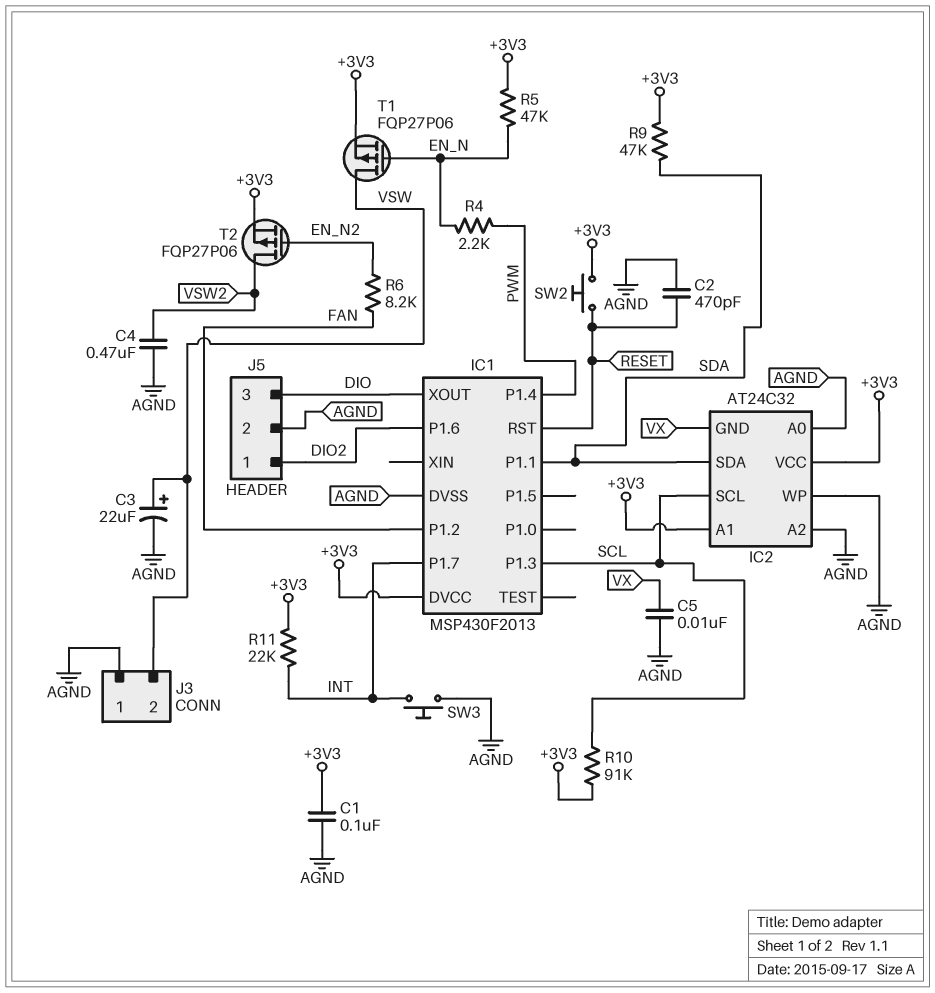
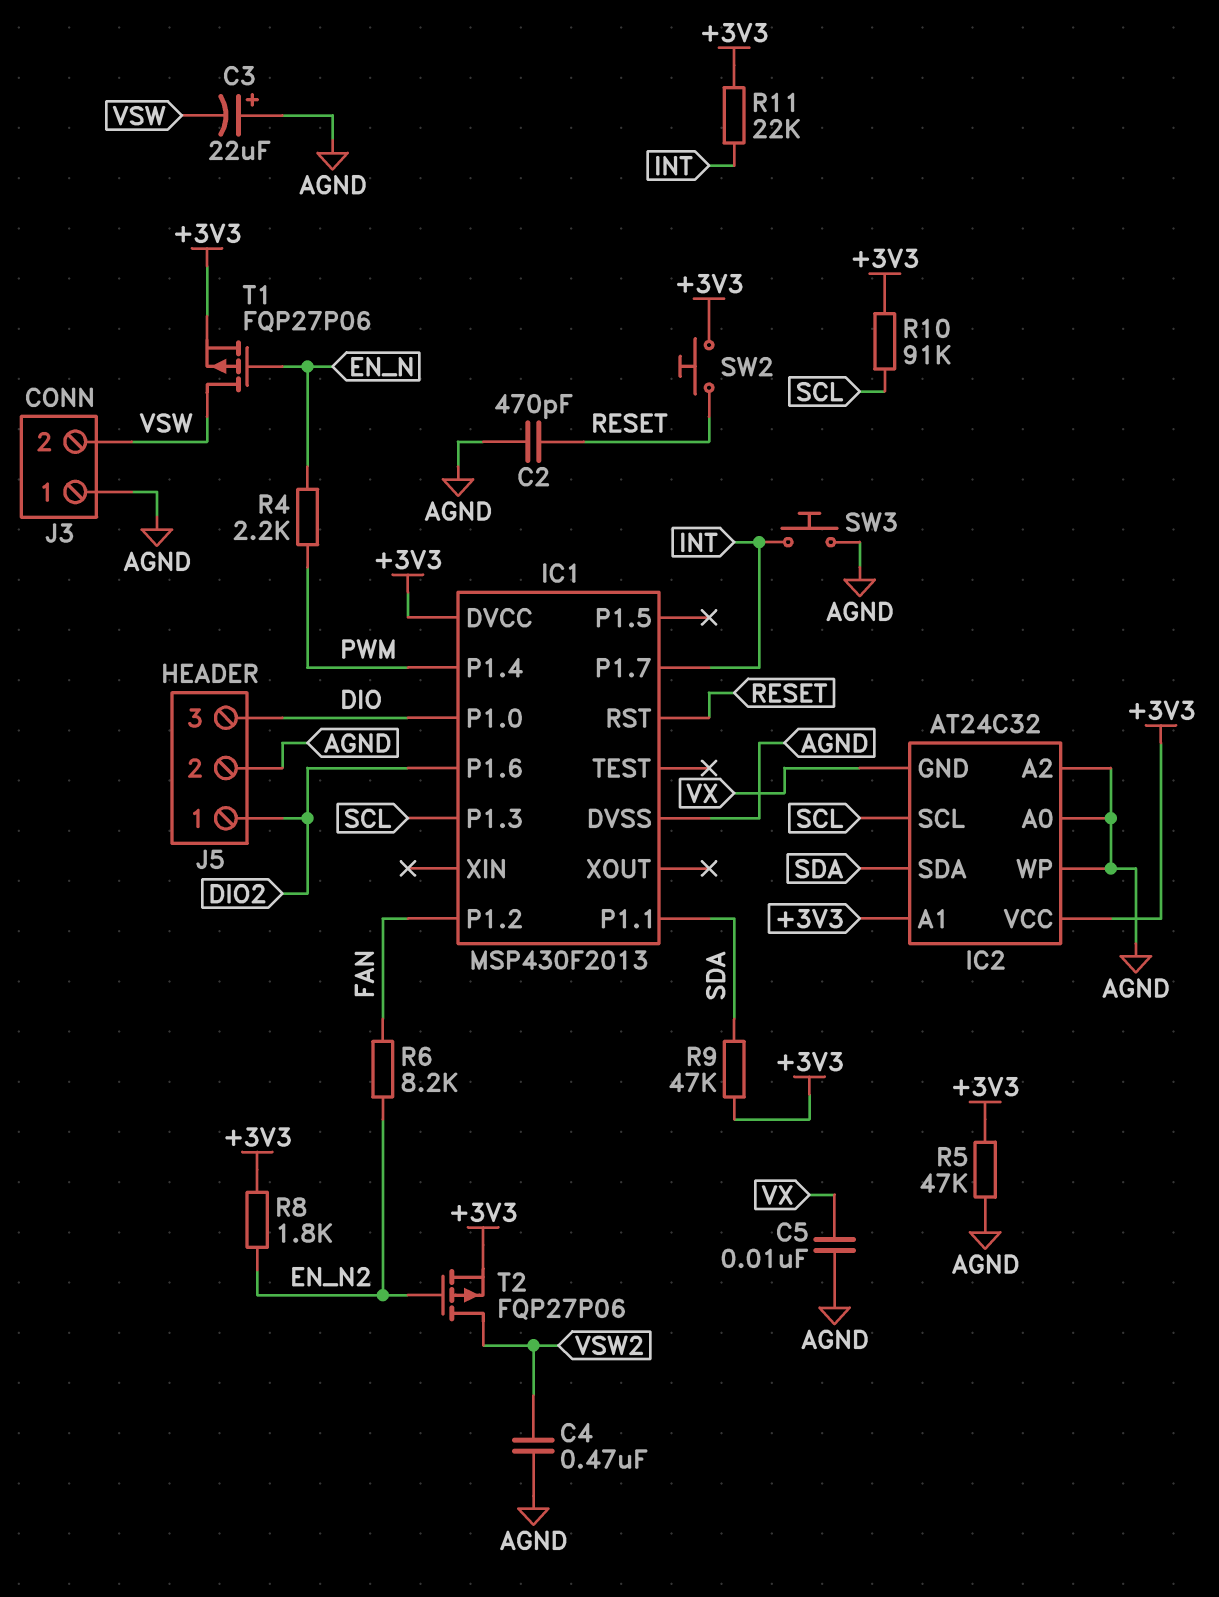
C1: 100nF (+3V3, AGND) -> none
C3: 22uF (plus VSW, minus AGND) -> 22uF (plus AGND, minus VSW)
IC1 pin P1.0: none -> DIO
IC1 pin XOUT: DIO -> none
R5: 47k (+3V3, EN_N) -> 47k (+3V3, AGND)
R8: none -> 1.8k (+3V3, EN_N2)

